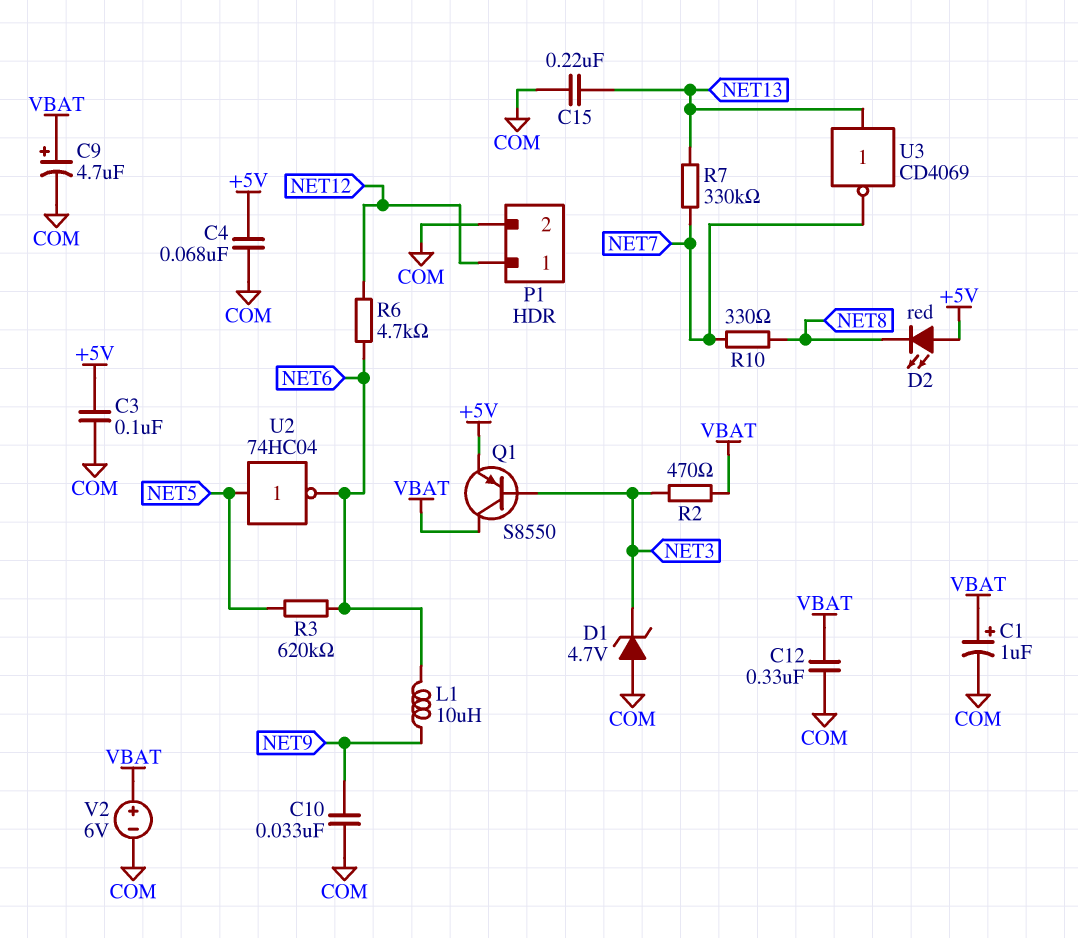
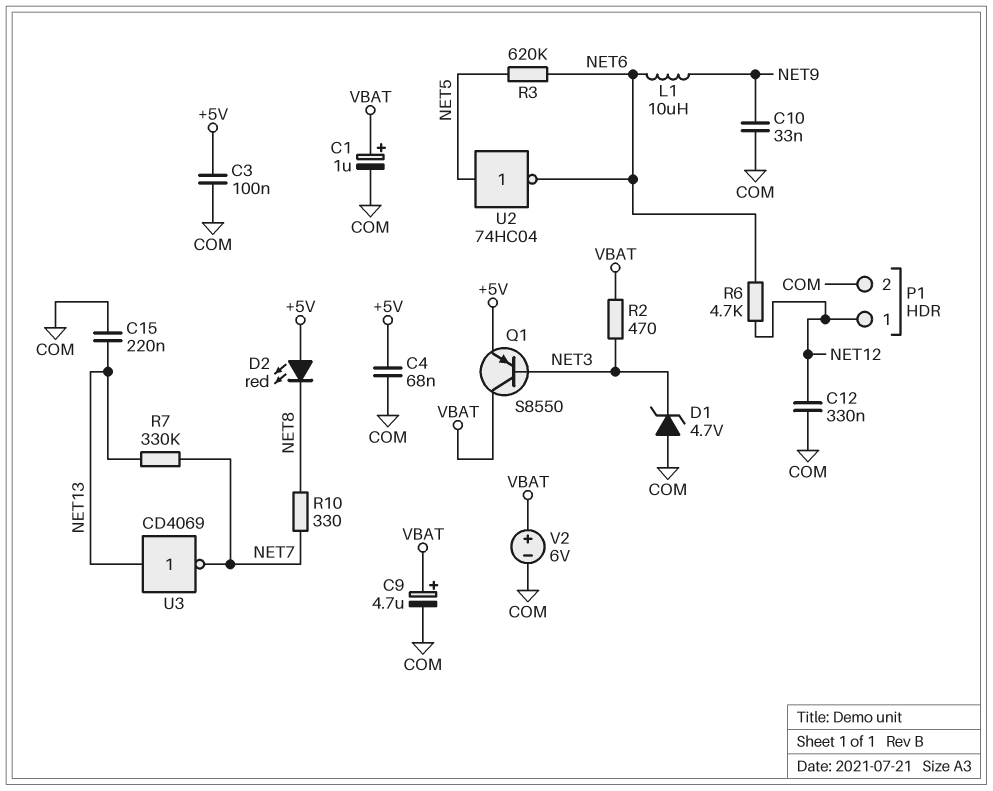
C12: 330nF (COM, VBAT) -> 330nF (COM, NET12)

